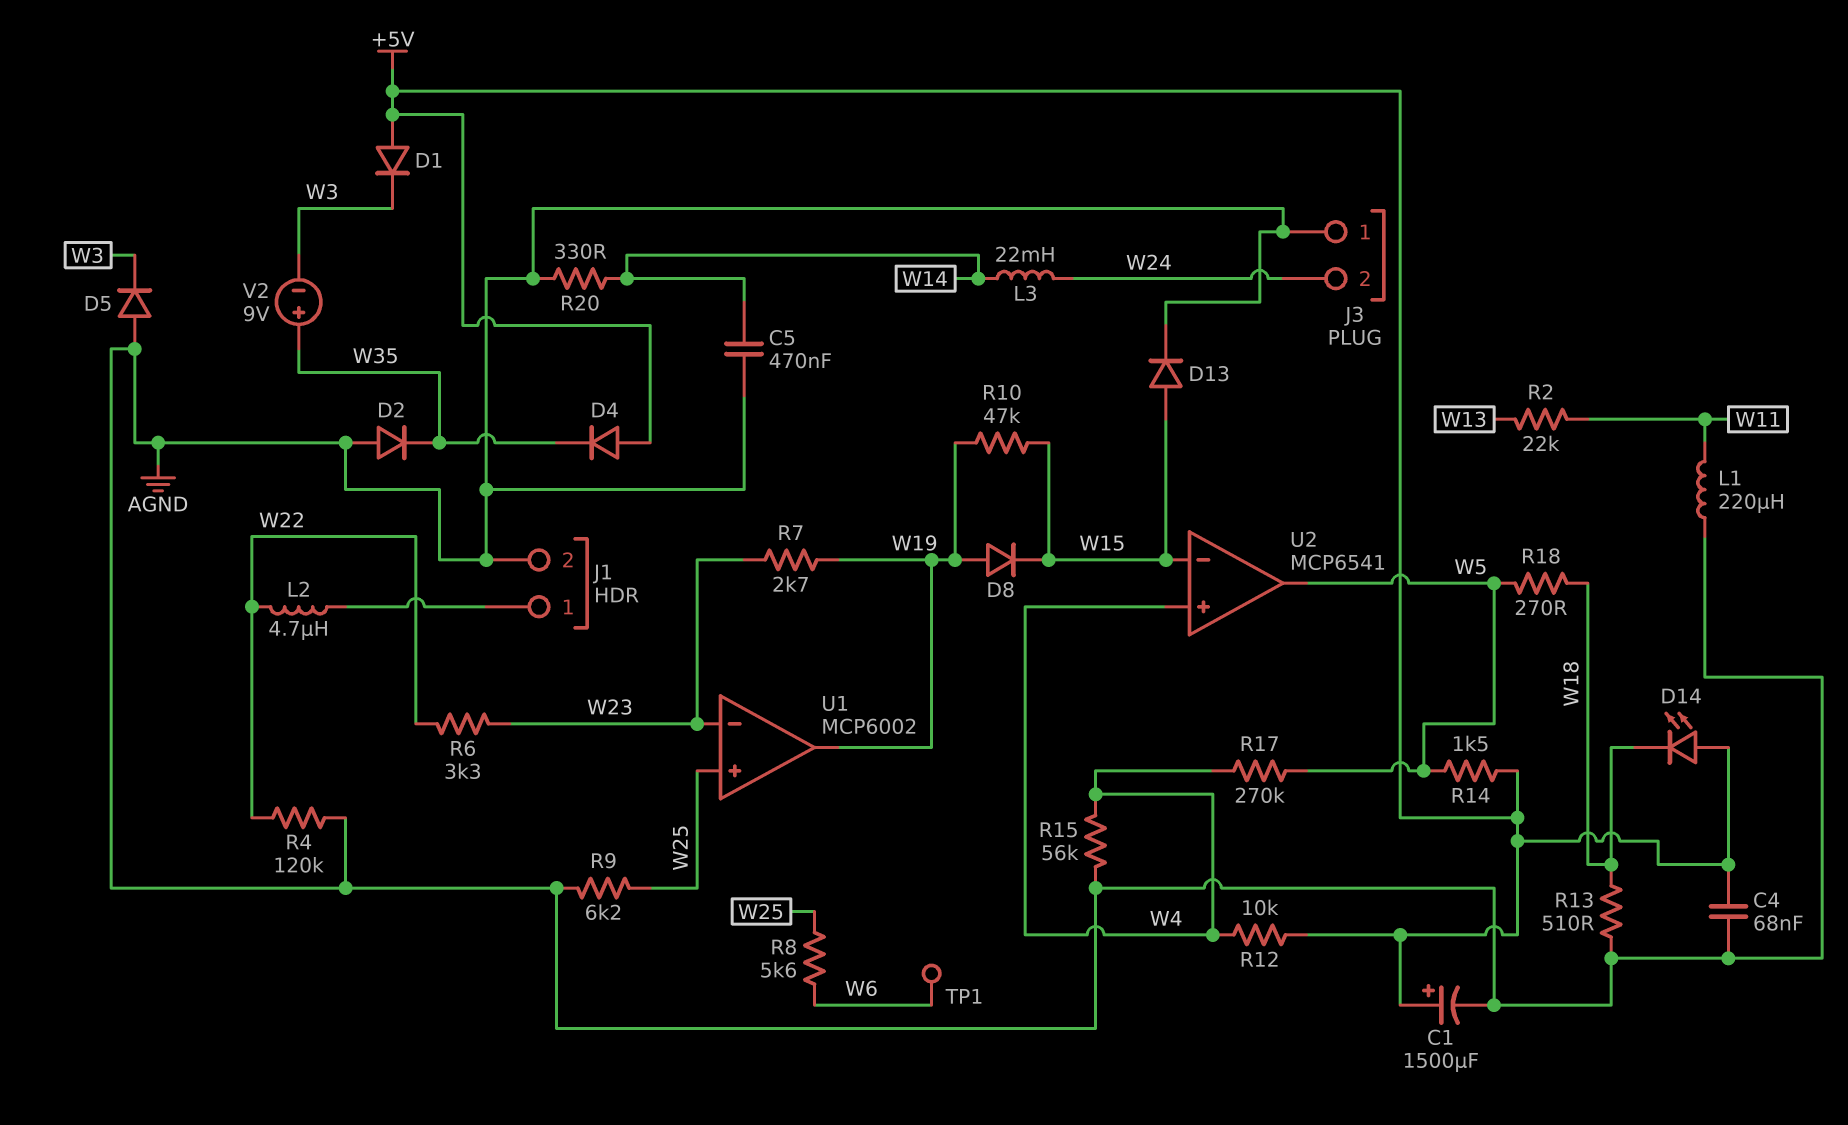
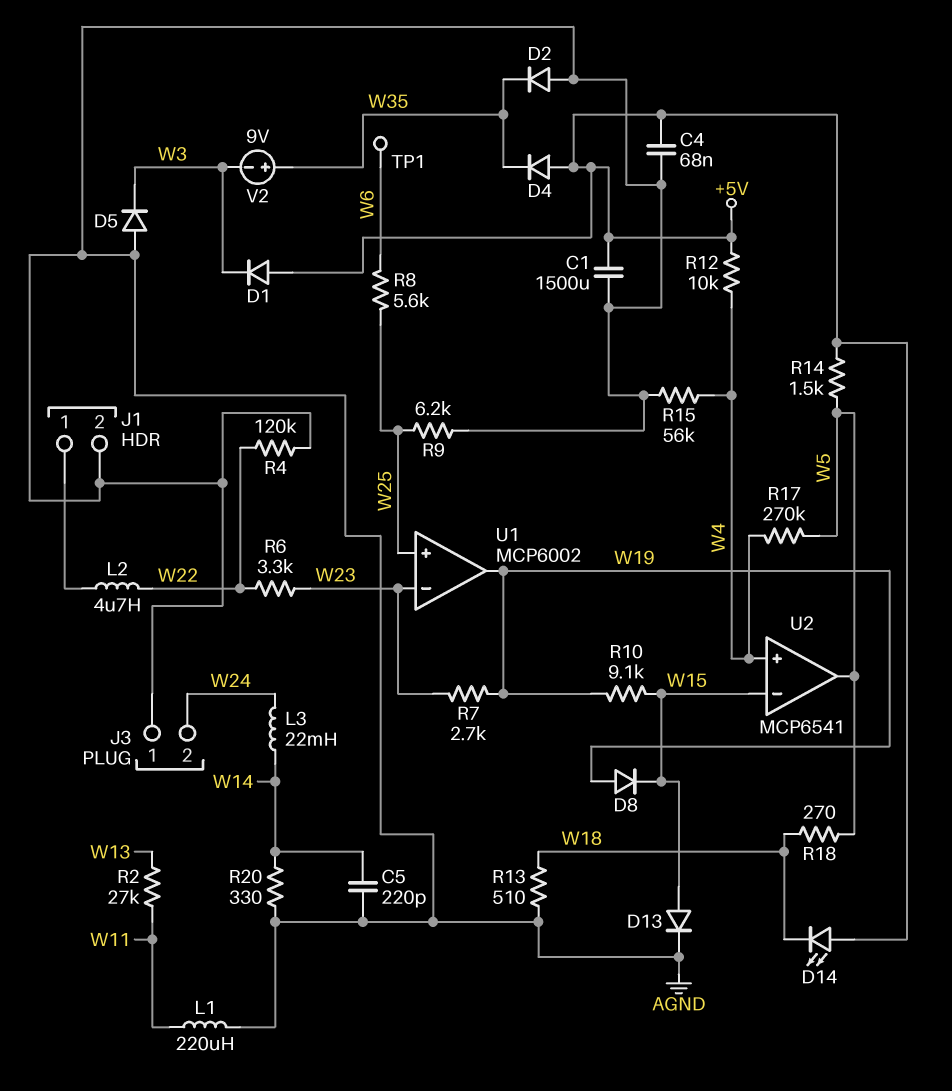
C1: 1500uF (plus +5V, minus AGND) -> 1500uF (+5V, AGND)
C5: 470nF (AGND, W14) -> 220pF (AGND, W14)
R2: 22k (W11, W13) -> 27k (W11, W13)
R10: 47k (W15, W19) -> 9.1k (W15, W19)

